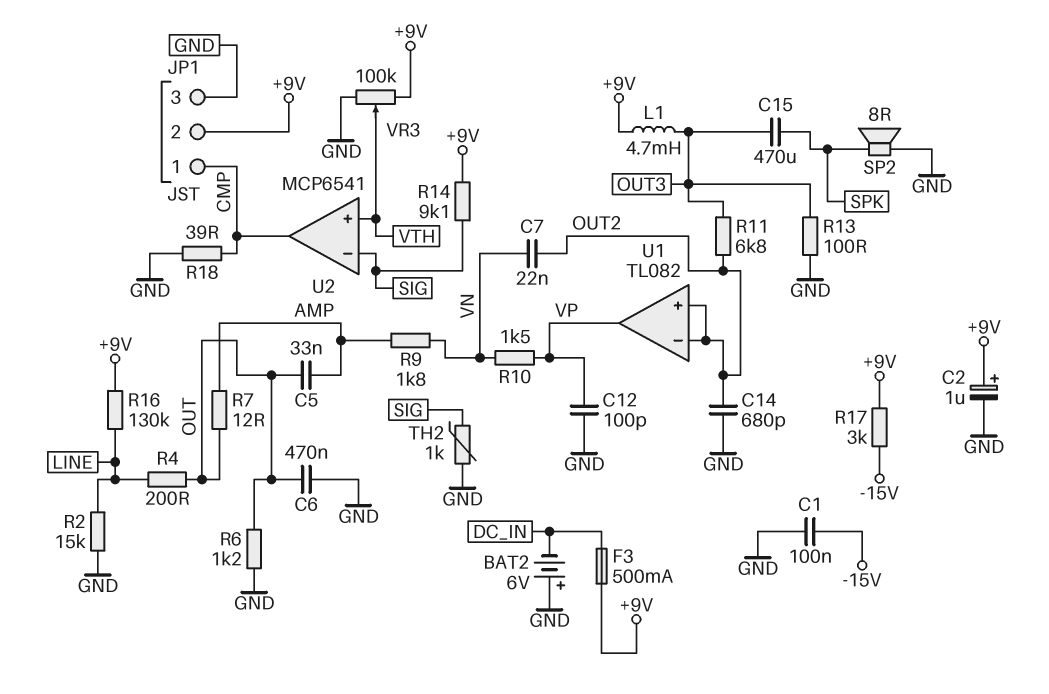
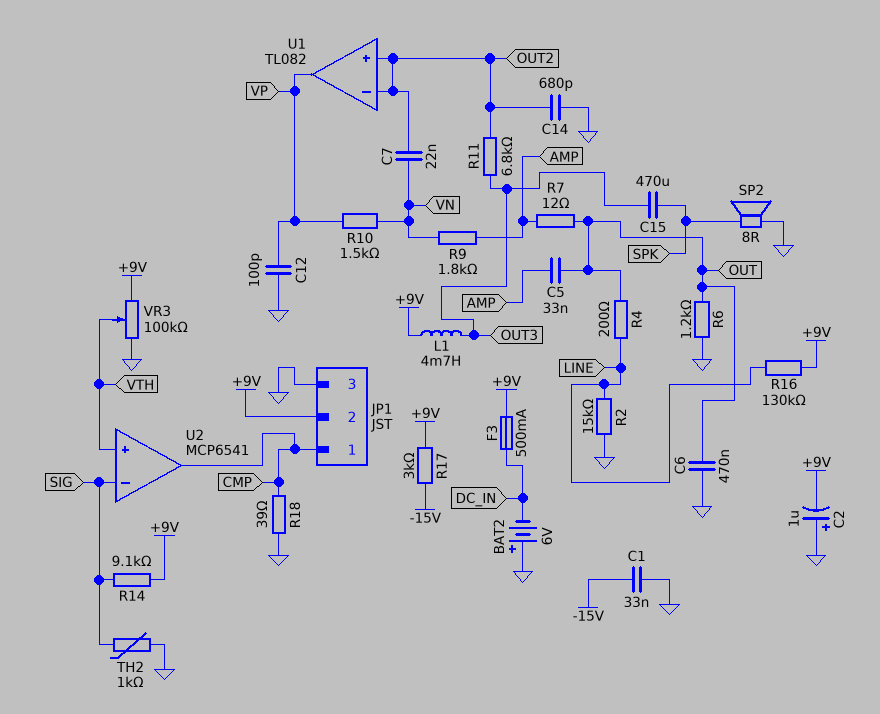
C1: 100nF (-15V, GND) -> 33nF (-15V, GND)
C2: 1uF (plus +9V, minus GND) -> 1uF (plus GND, minus +9V)
R13: 100 (GND, OUT3) -> none

